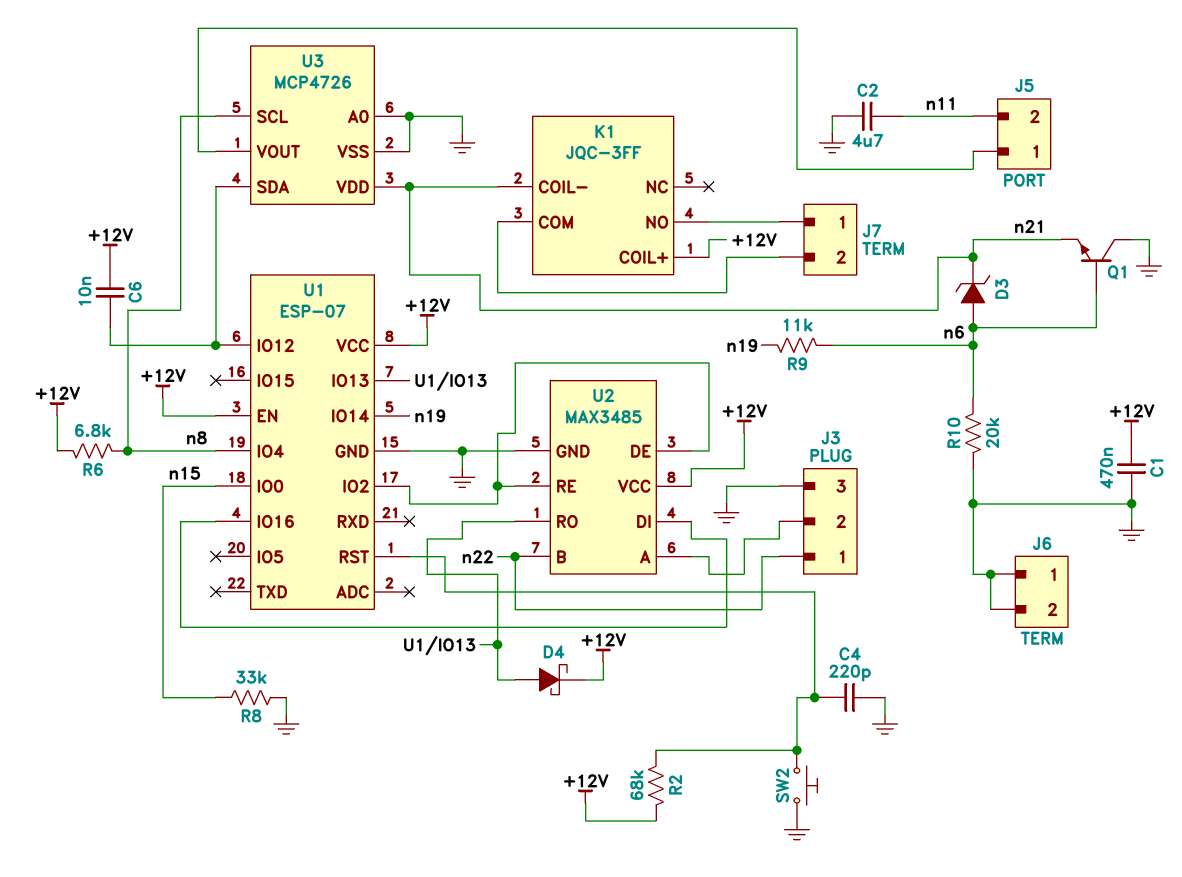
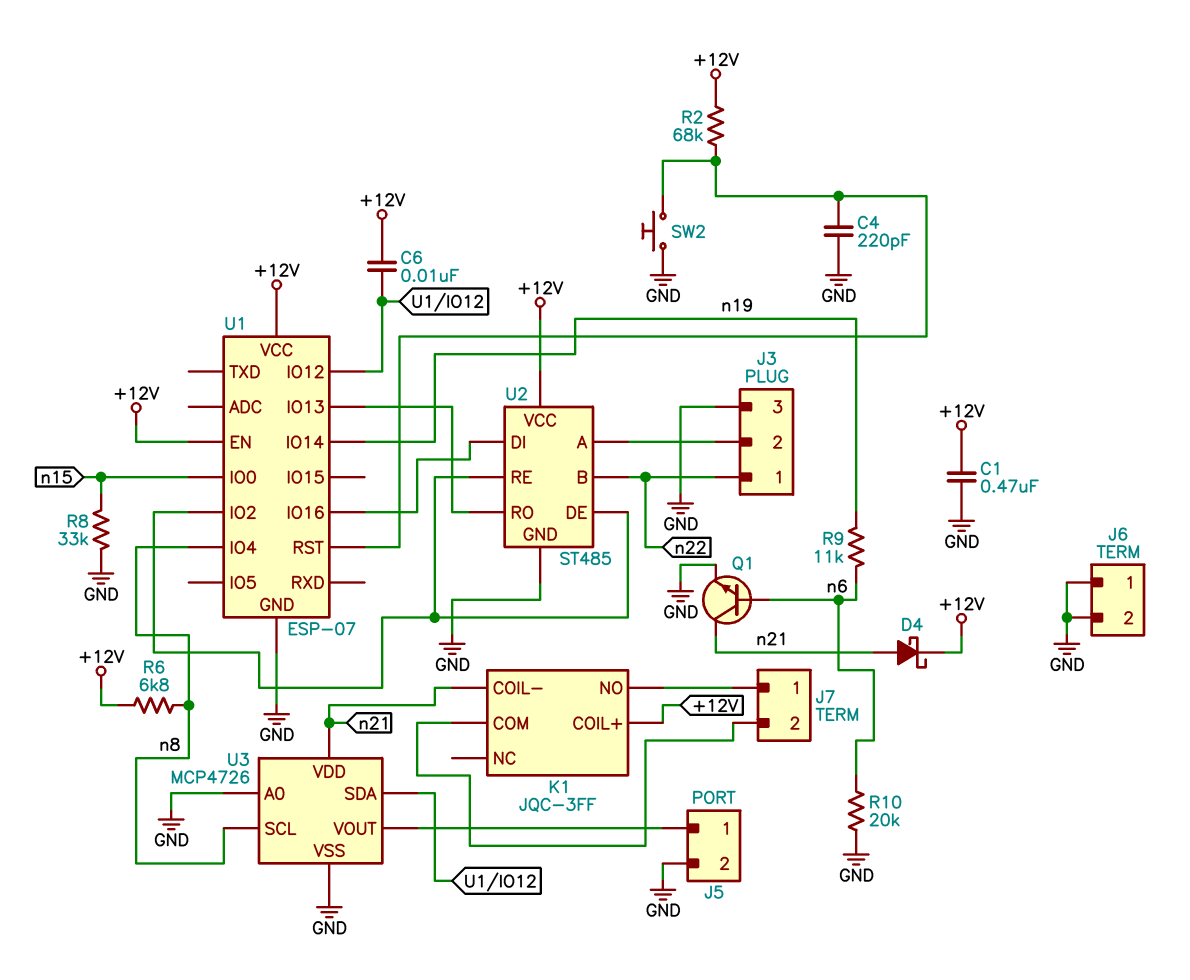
C2: 4.7uF (GND, n11) -> none
D3: zener (A n6, K n21) -> none
D4: schottky (A U1/IO13, K +12V) -> schottky (A n21, K +12V)
J5 pin 2: n11 -> GND
Q1: NPN (B n6, C GND, E n21) -> NPN (B n6, C n21, E GND)
U2: MAX3485 -> ST485

